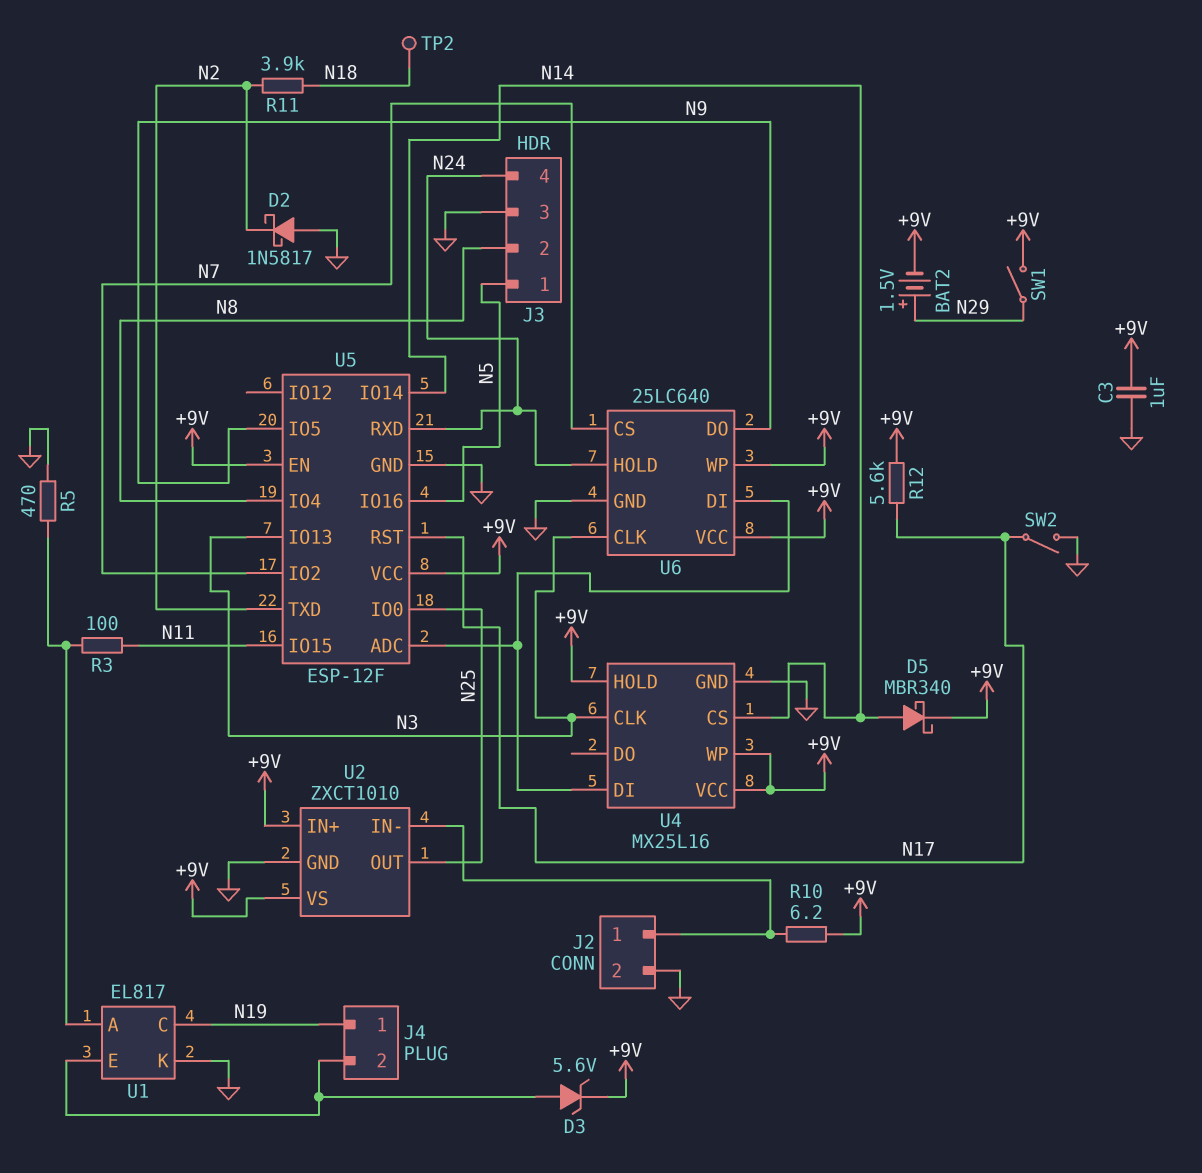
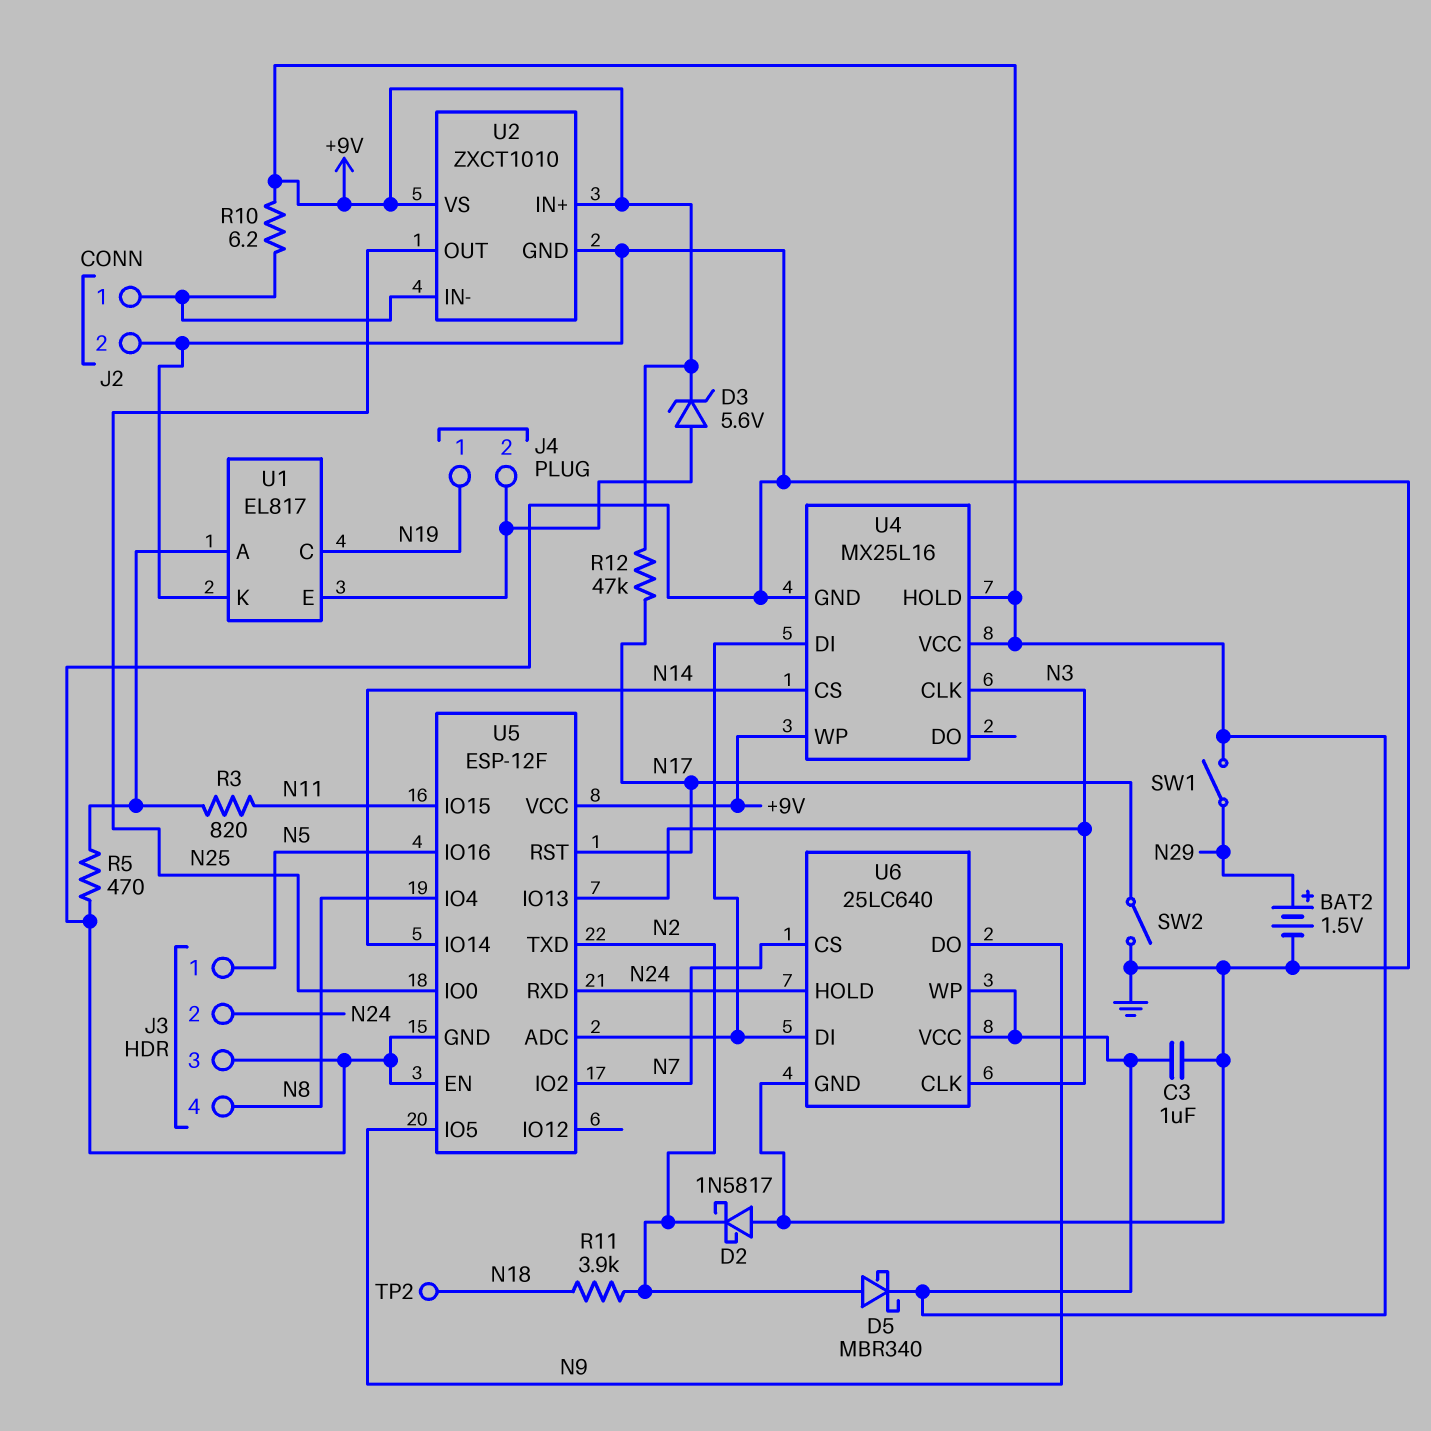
BAT2: 1.5V (plus N29, minus +9V) -> 1.5V (plus N29, minus GND)
D5: schottky MBR340 (A N14, K +9V) -> schottky MBR340 (A N2, K +9V)
J3 pin 2: N8 -> N24
J3 pin 4: N24 -> N8
R3: 100 (N11, U1/A) -> 820 (N11, U1/A)
R12: 5.6k (+9V, N17) -> 47k (+9V, N17)
U5 pin EN: +9V -> GND

